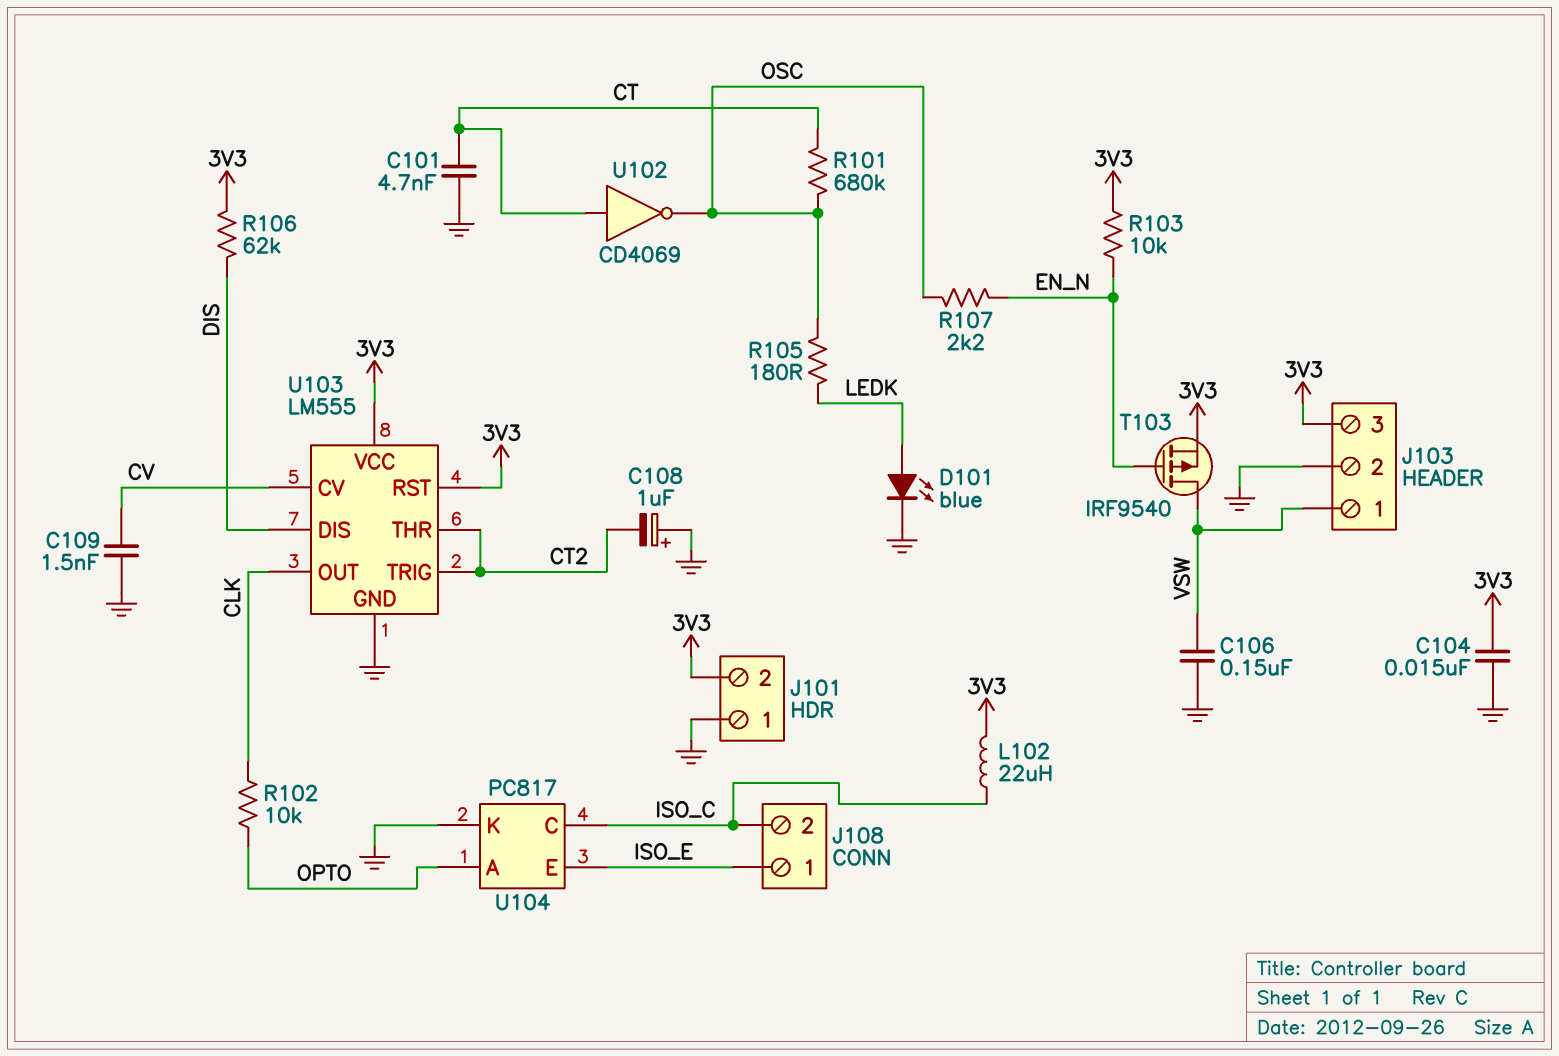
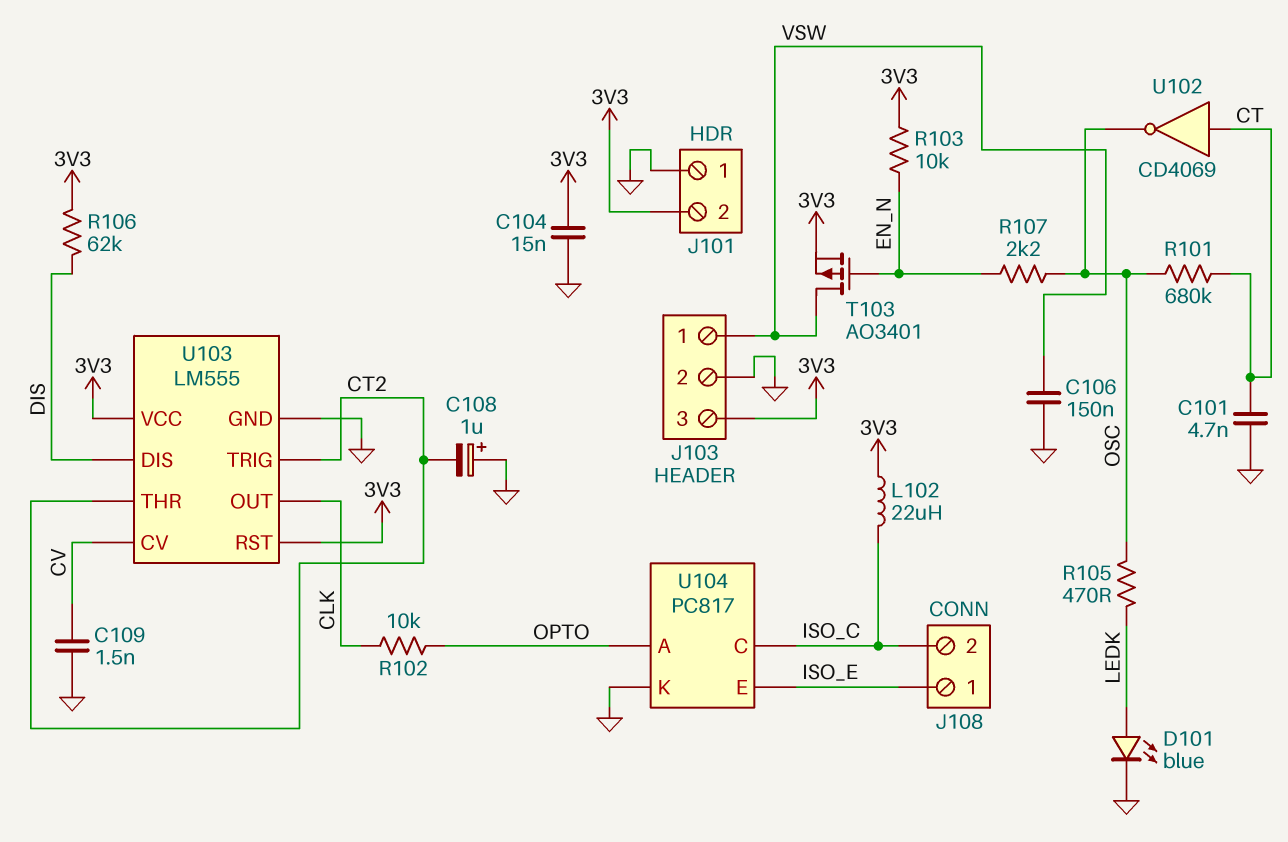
R105: 180 (LEDK, OSC) -> 470 (LEDK, OSC)
T103: PMOS IRF9540 (G EN_N, D VSW, S 3V3) -> PMOS AO3401 (G EN_N, D VSW, S 3V3)

